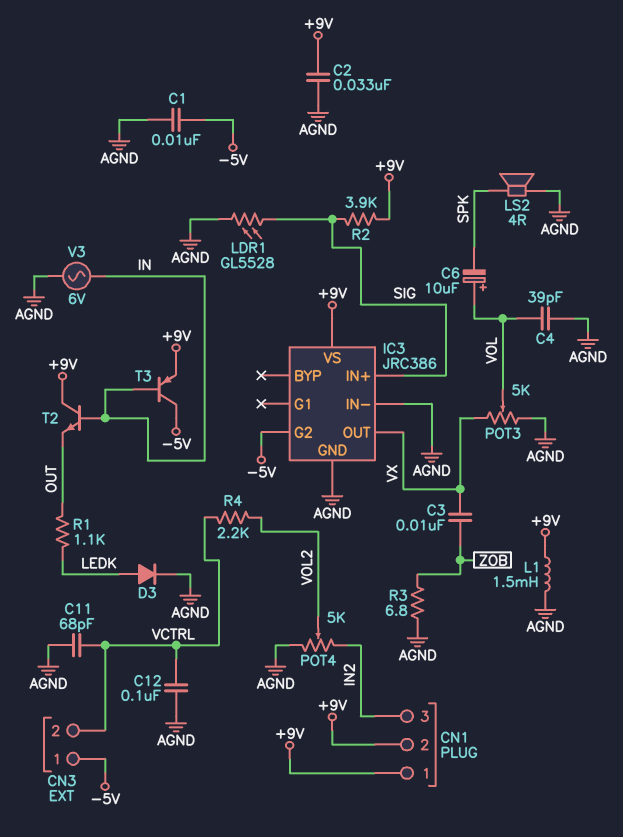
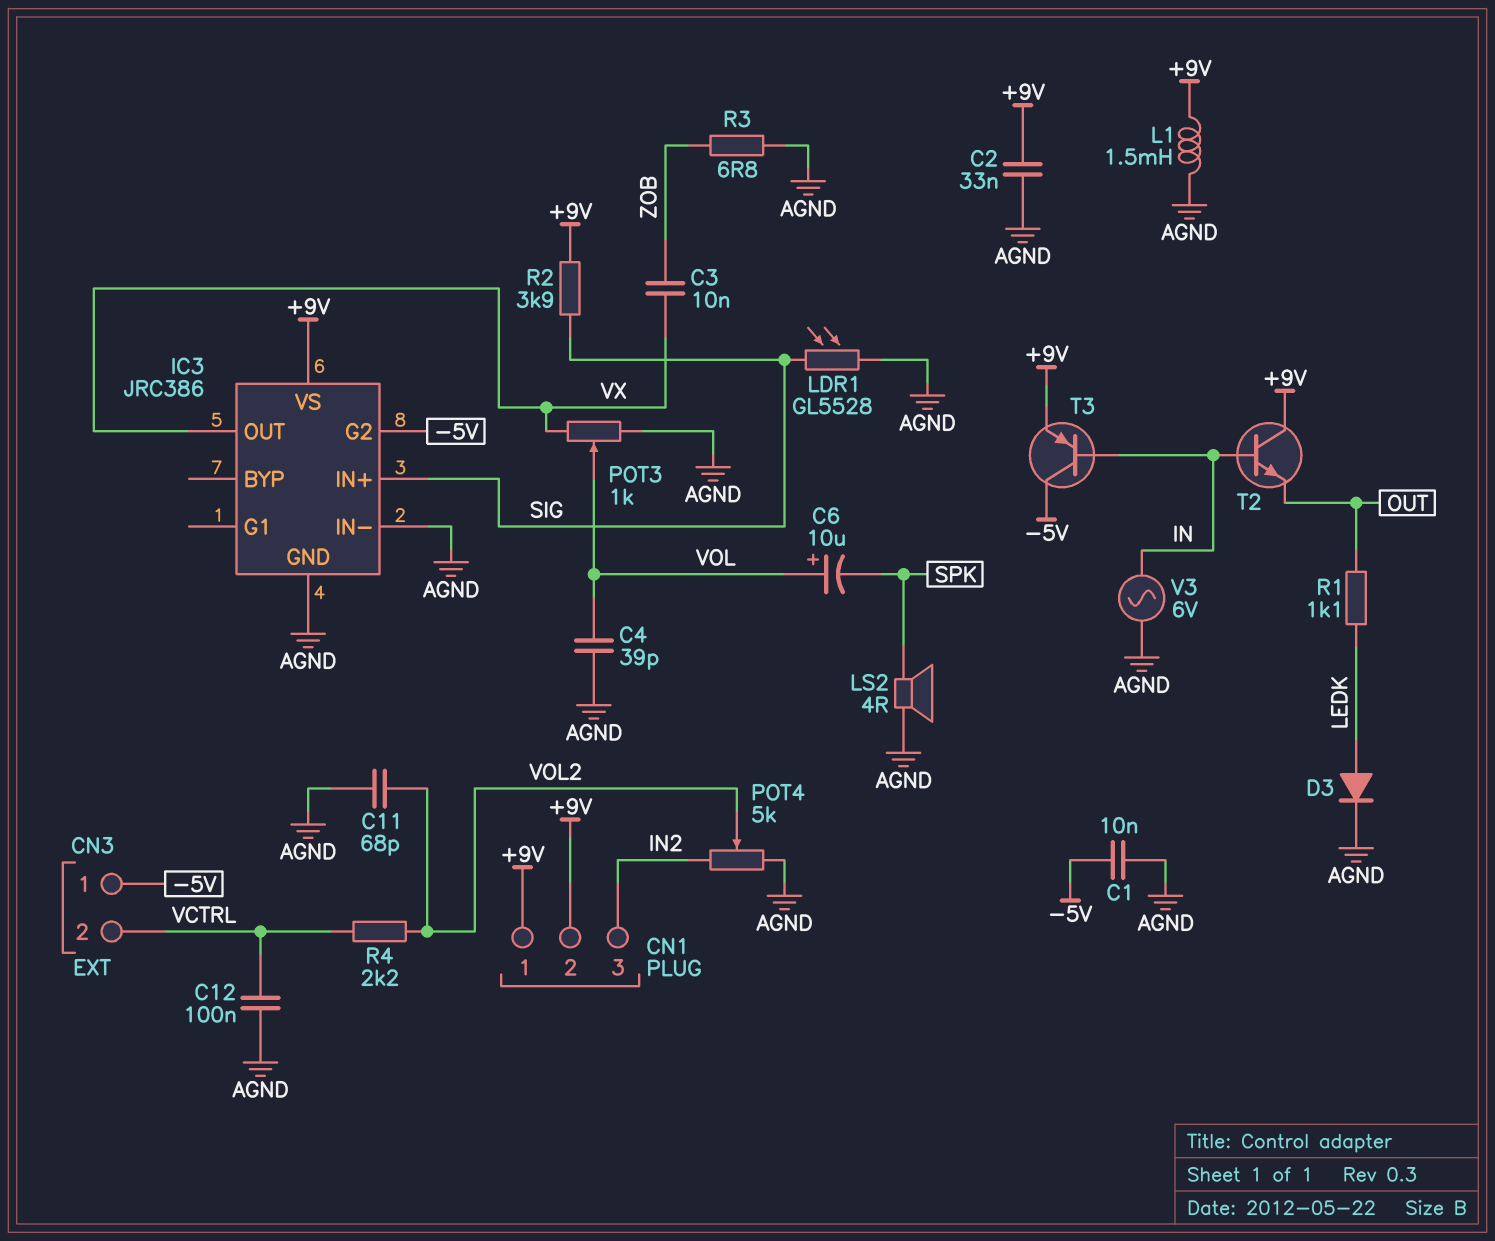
C11: 68pF (AGND, VCTRL) -> 68pF (AGND, VOL2)
POT3: 5k (AGND, VX, wiper VOL) -> 1k (AGND, VX, wiper VOL)

